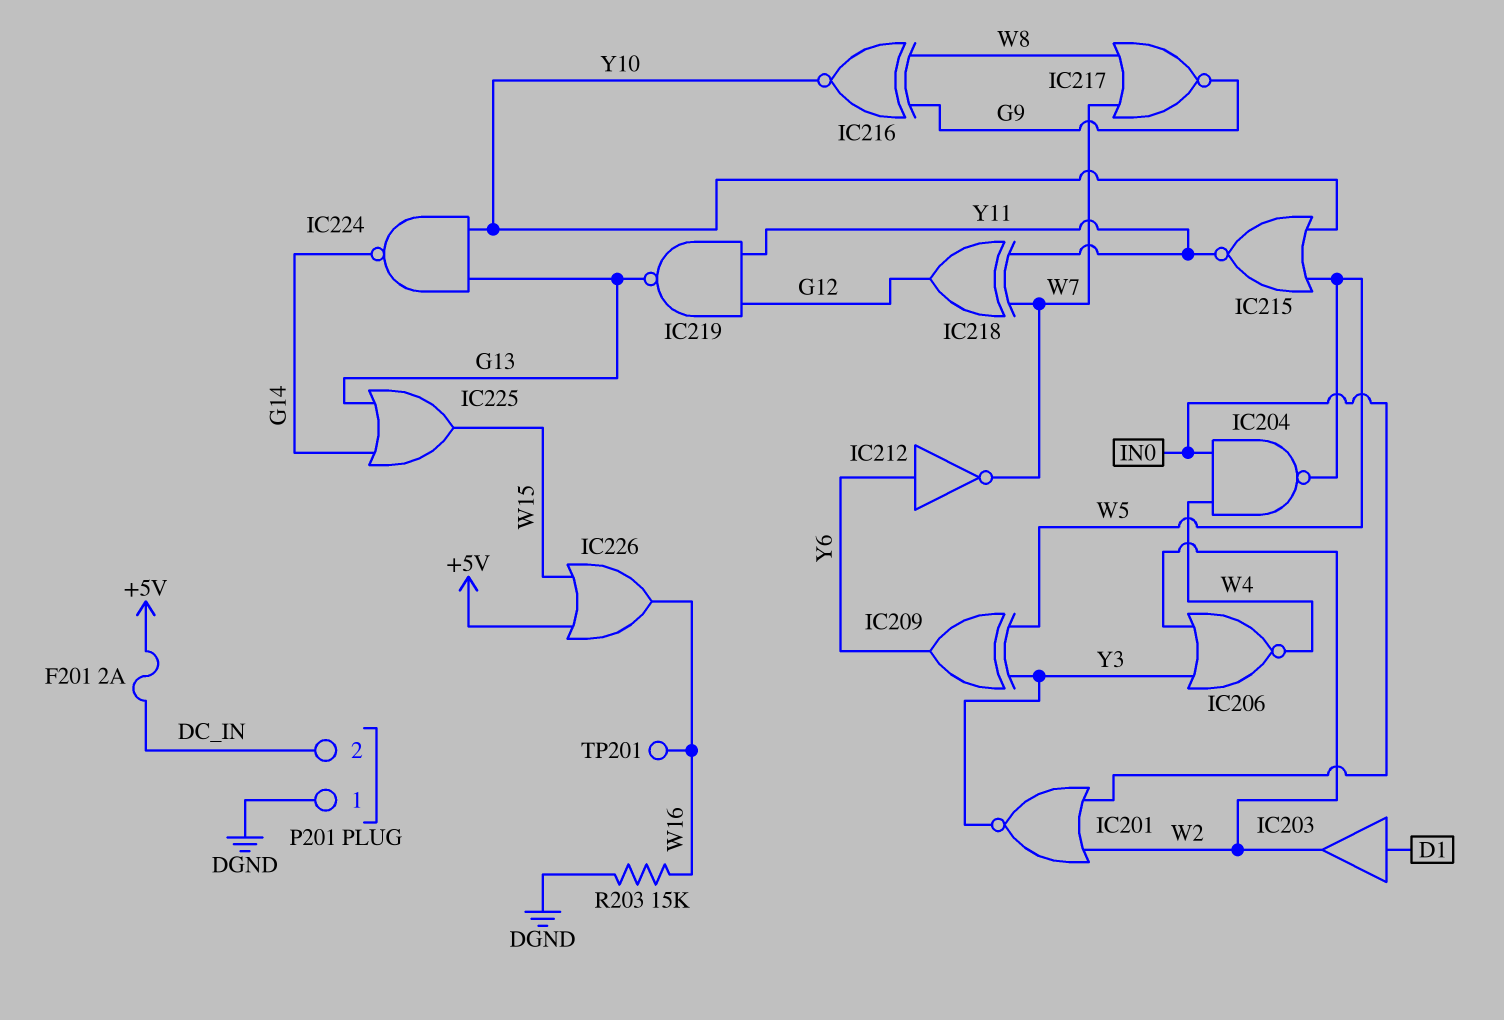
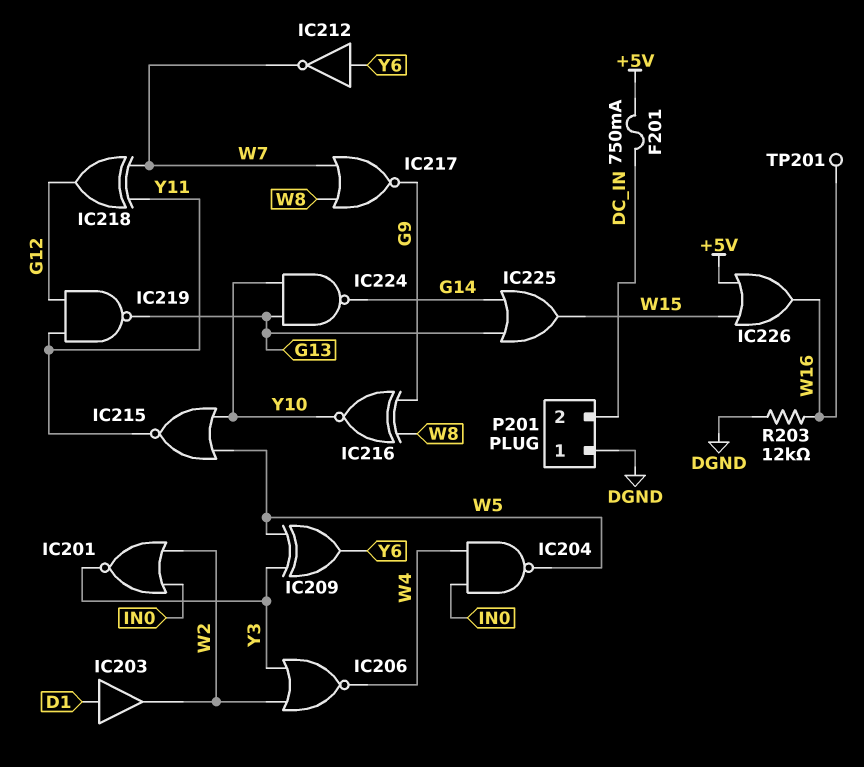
F201: 2A (+5V, DC_IN) -> 750mA (+5V, DC_IN)
R203: 15k (DGND, W16) -> 12k (DGND, W16)

